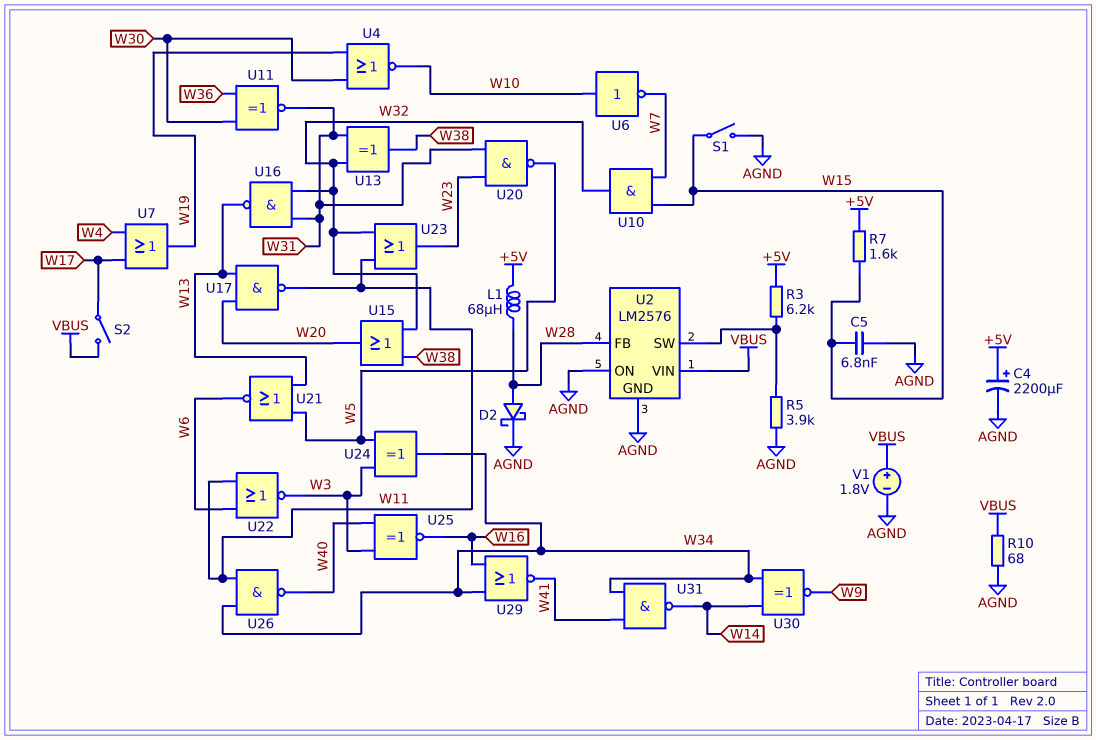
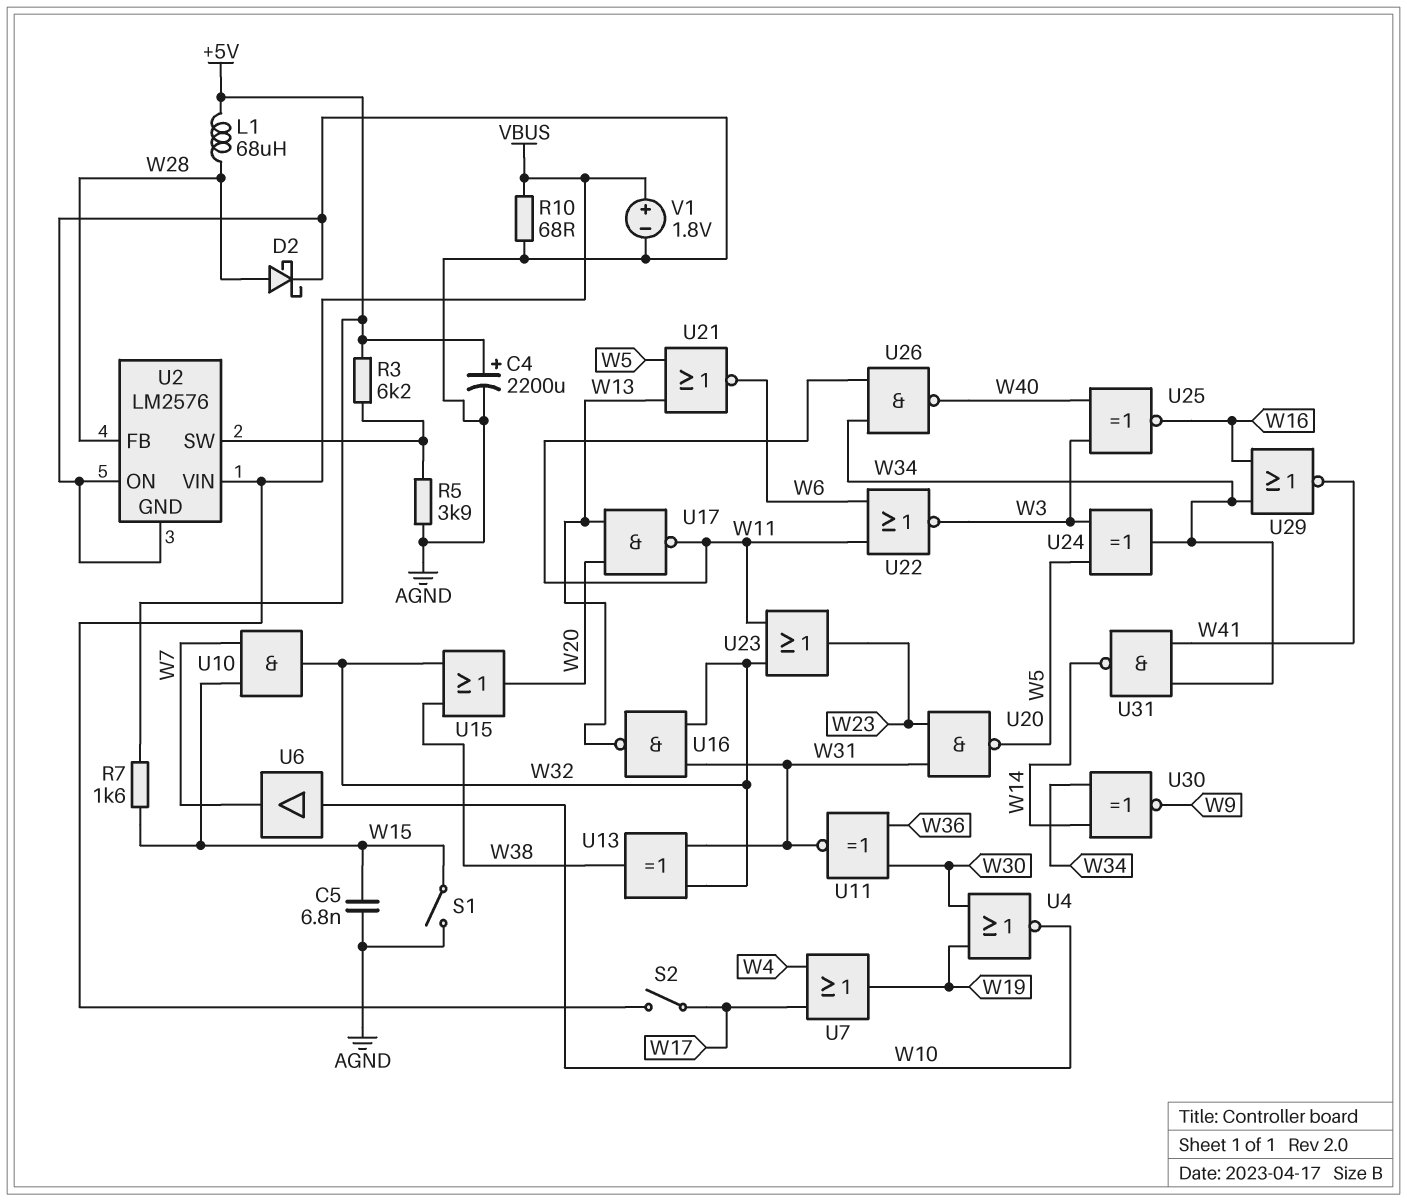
U6: NOT (in W10, out W7) -> buffer (in W10, out W7)

